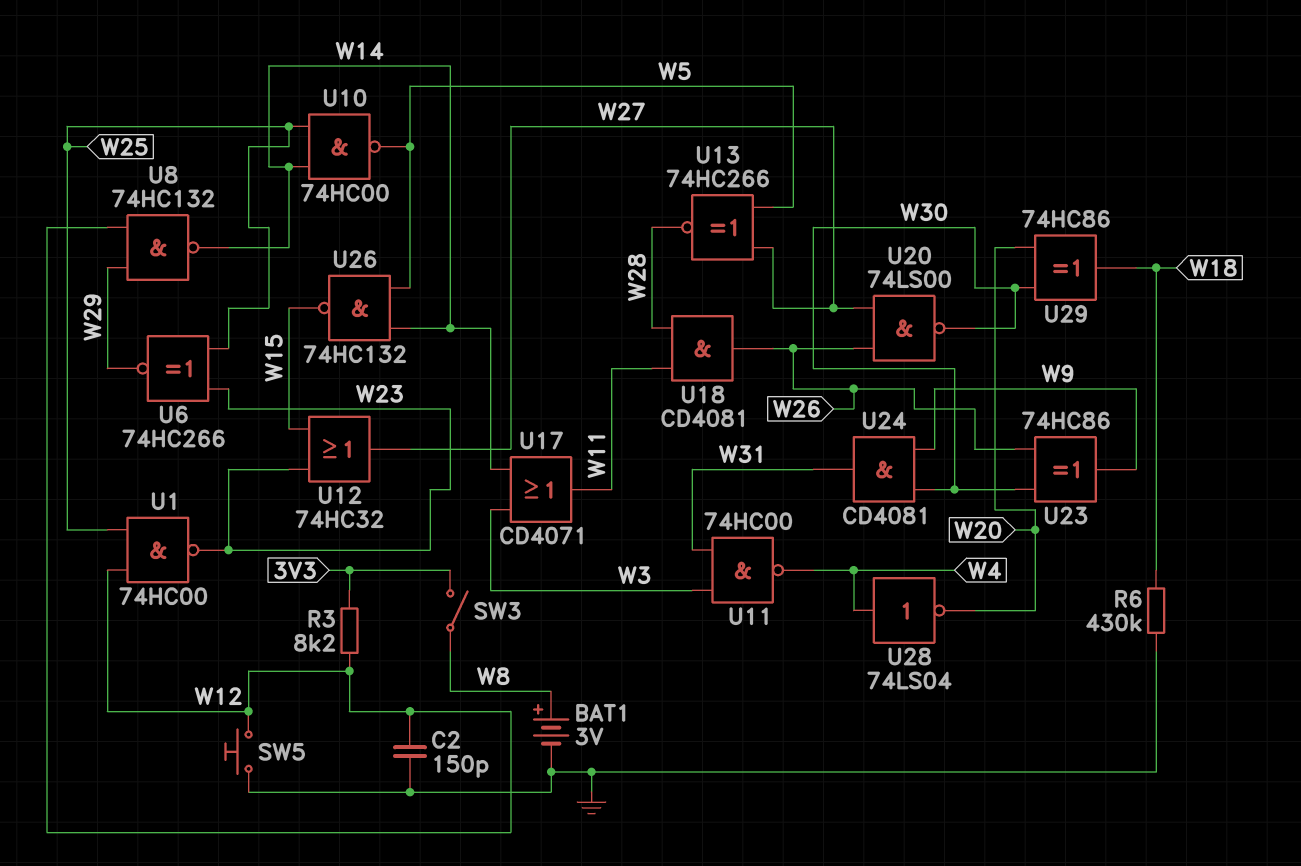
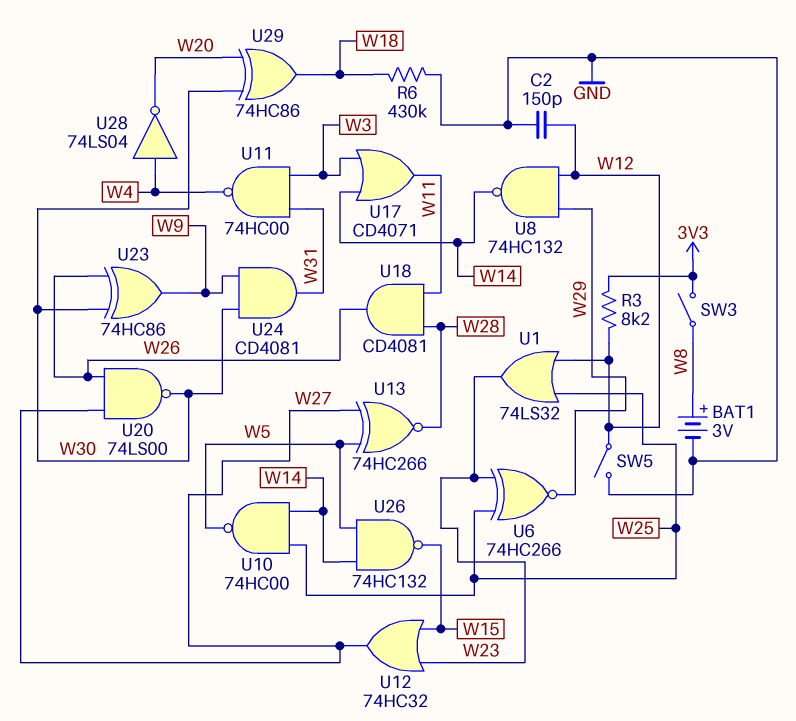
SW5: button (GND, W12) -> switch (GND, W12)
U1: NAND 74HC00 (in W12, in W25, out W23) -> OR 74LS32 (in W12, in W25, out W23)

